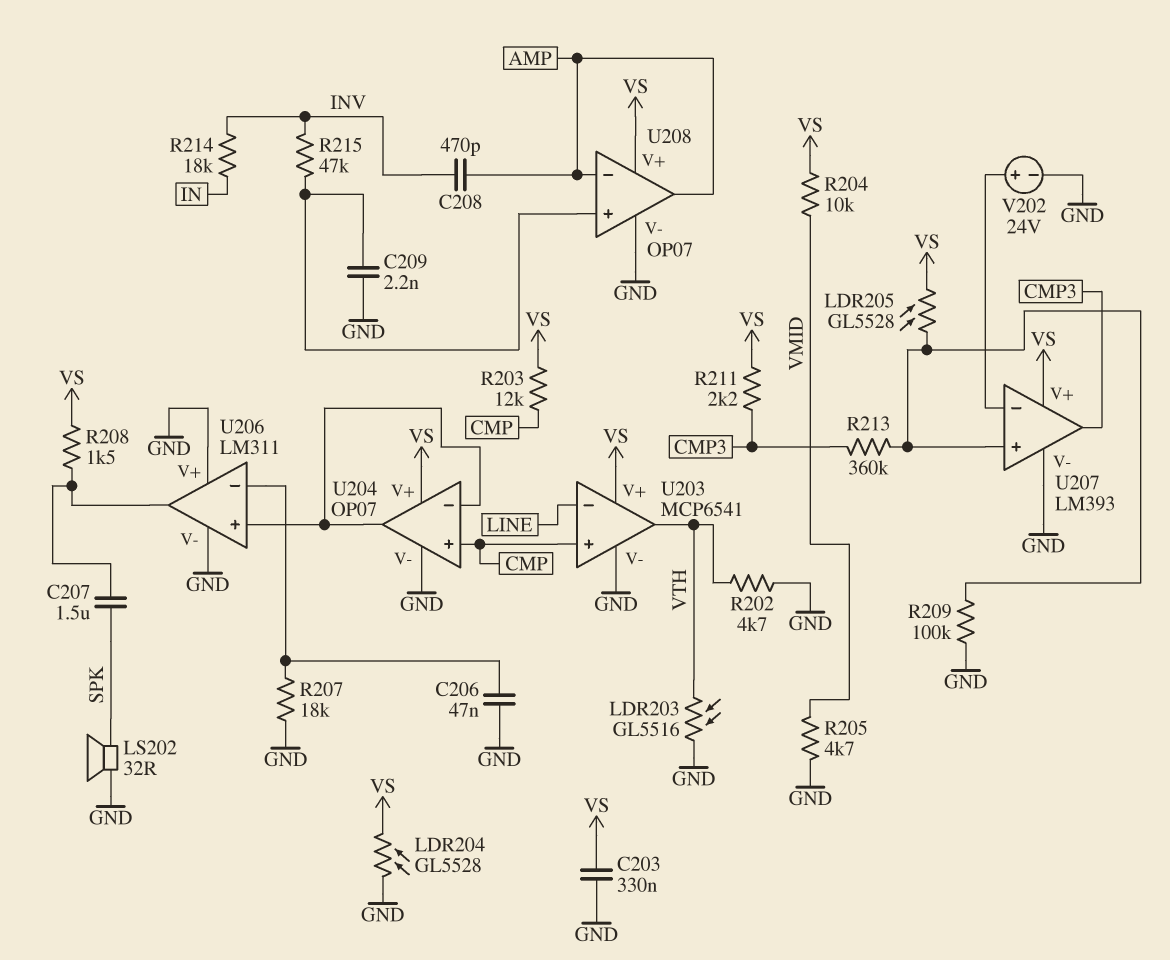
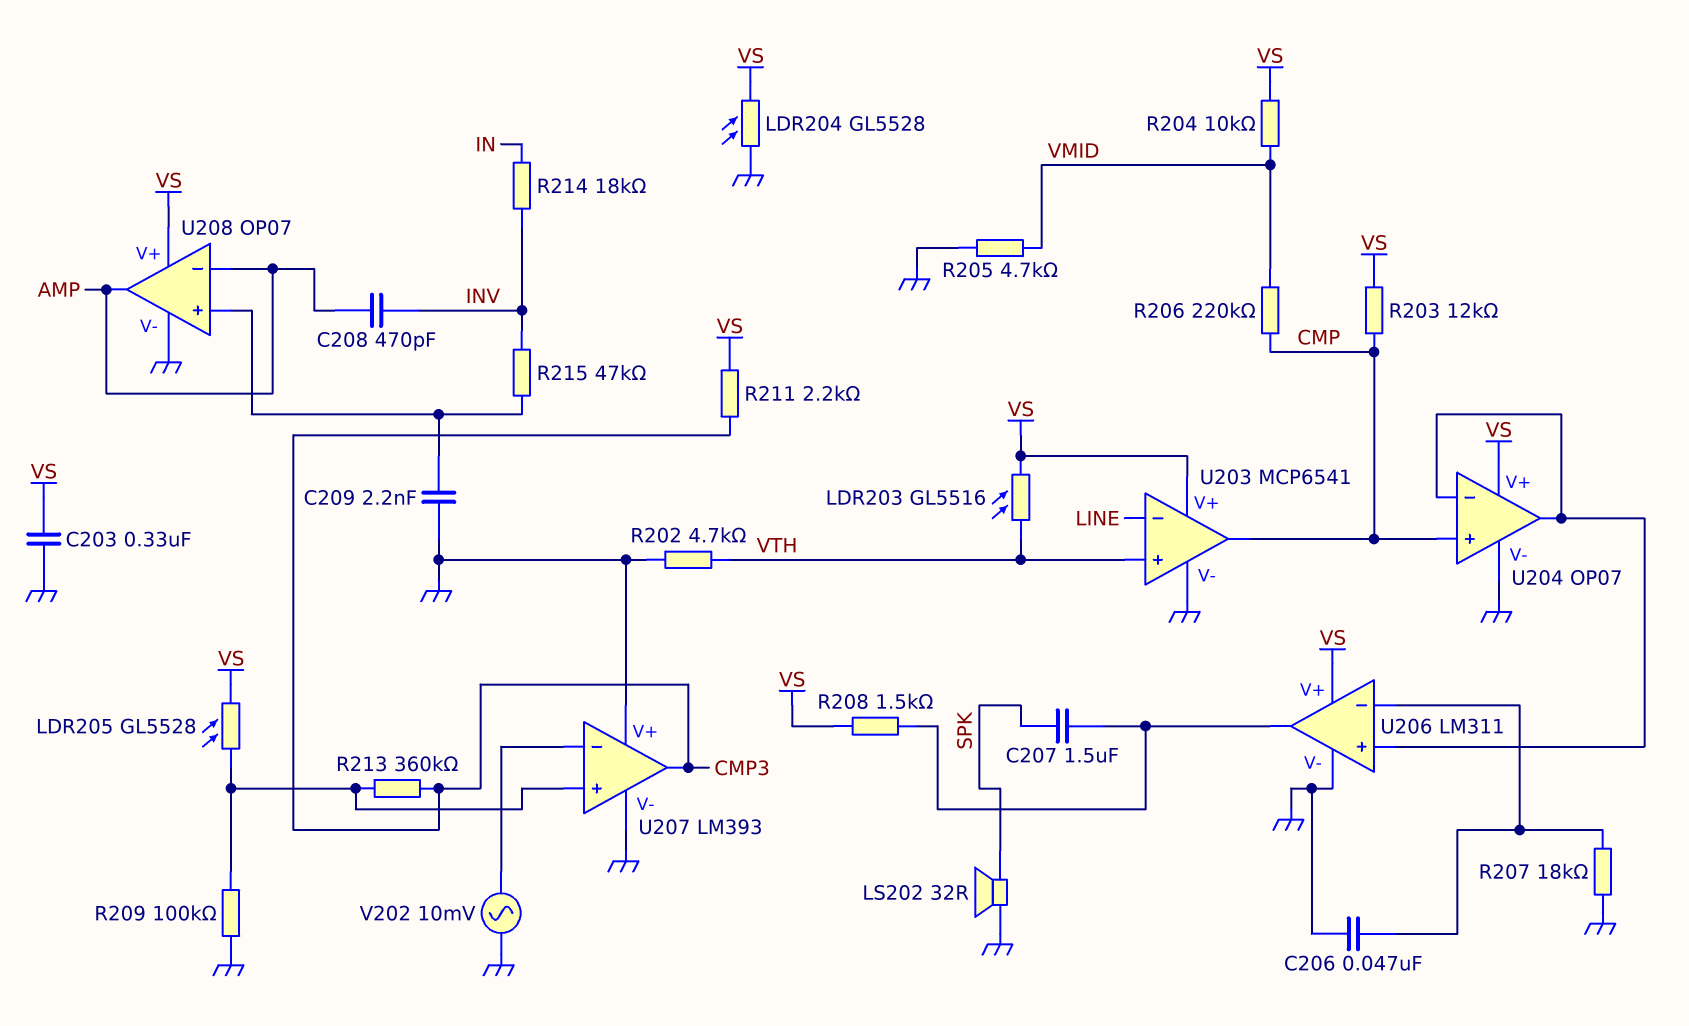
LDR203: GL5516 (GND, VTH) -> GL5516 (VS, VTH)
R206: none -> 220k (CMP, VMID)
U203 pin in+: CMP -> VTH
U203 pin out: VTH -> CMP
U206 pin V+: GND -> VS
U207 pin V+: VS -> GND
V202: 24V (plus U207/in-, minus GND) -> AC 10mV (GND, U207/in-)

